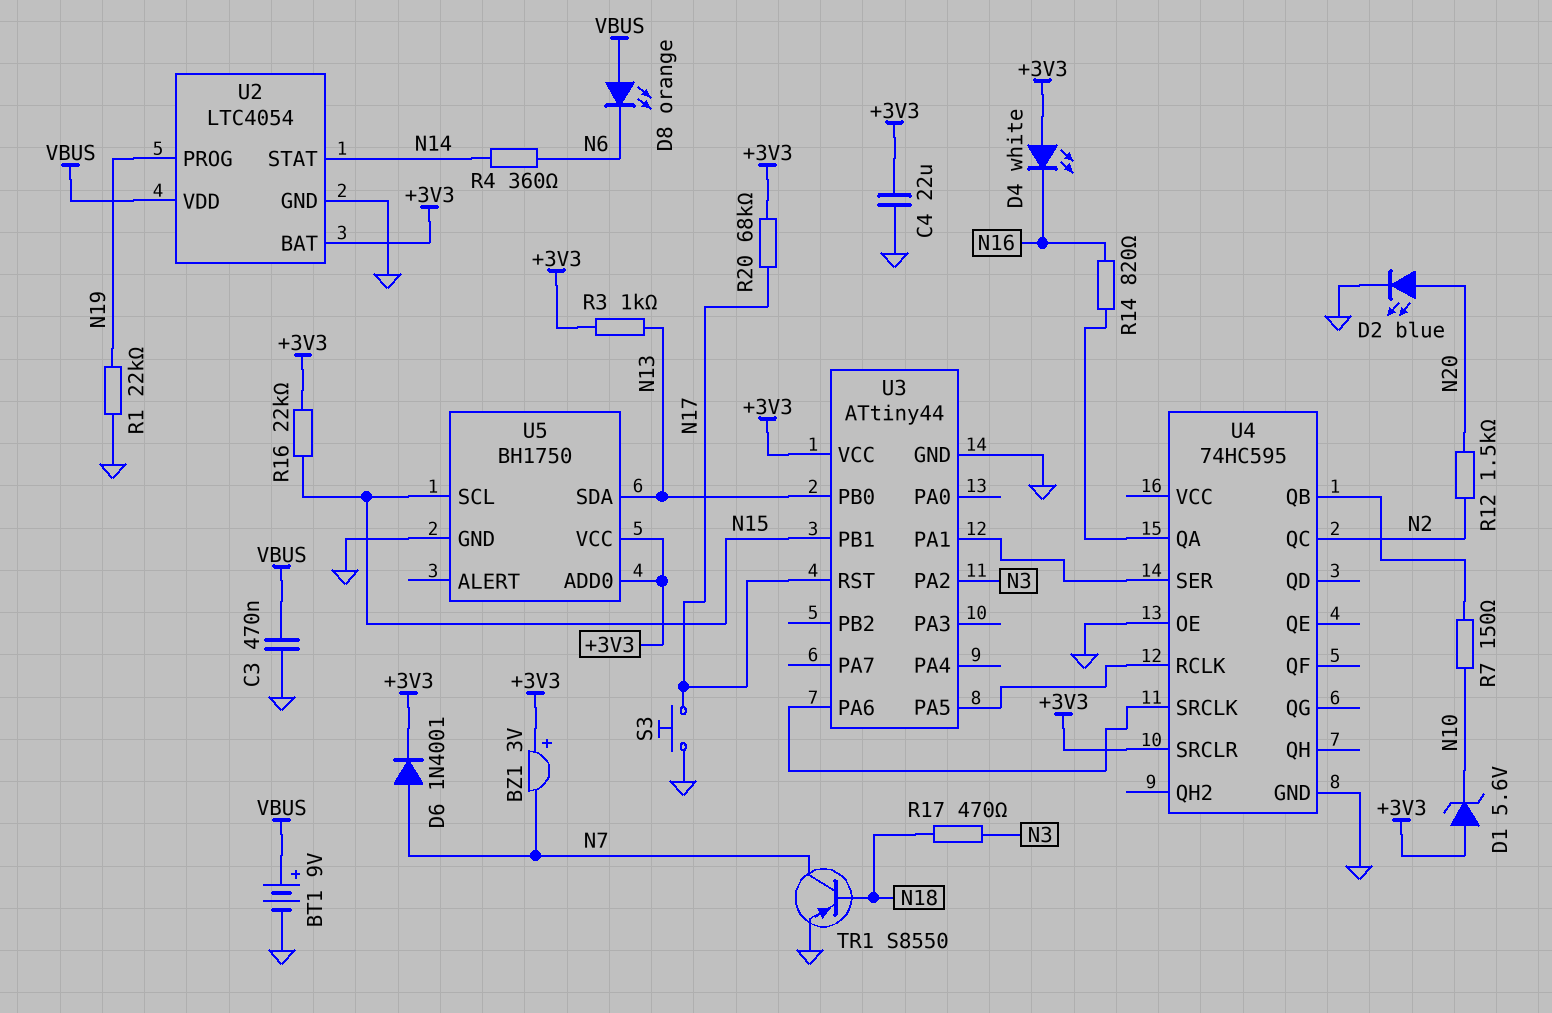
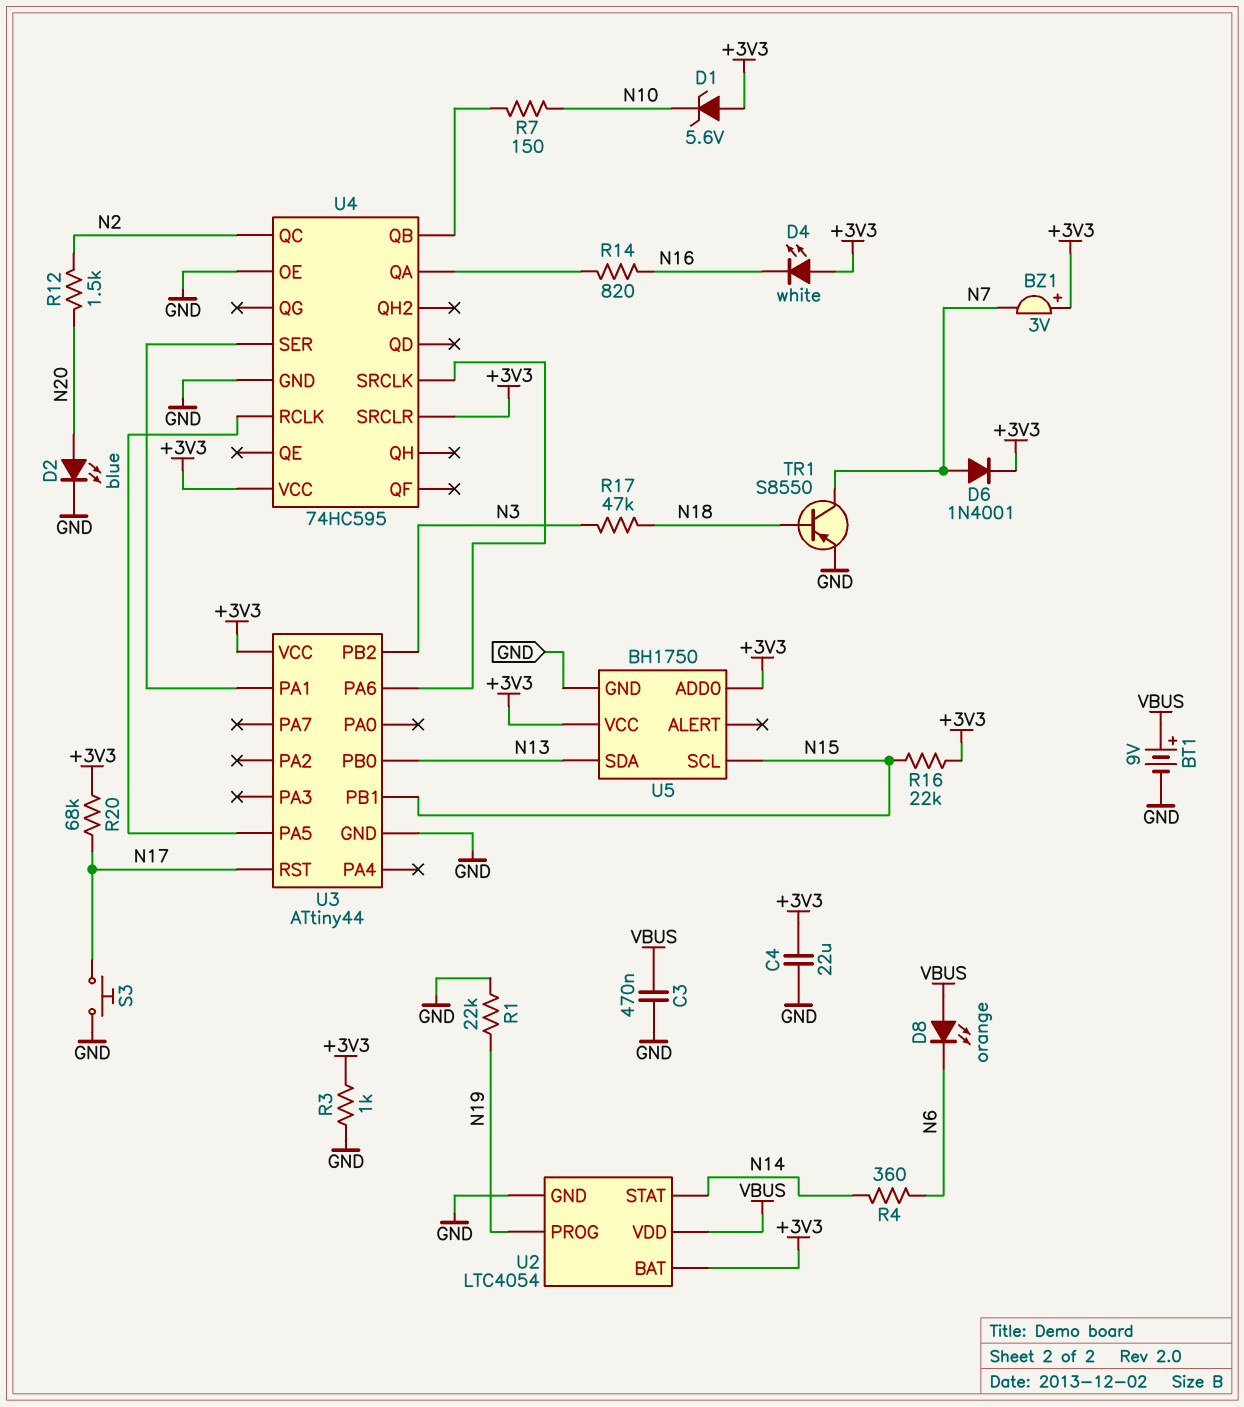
R3: 1k (+3V3, N13) -> 1k (+3V3, GND)
R17: 470 (N3, N18) -> 47k (N3, N18)
U3 pin PA2: N3 -> none
U3 pin PB2: none -> N3
U4 pin VCC: none -> +3V3

